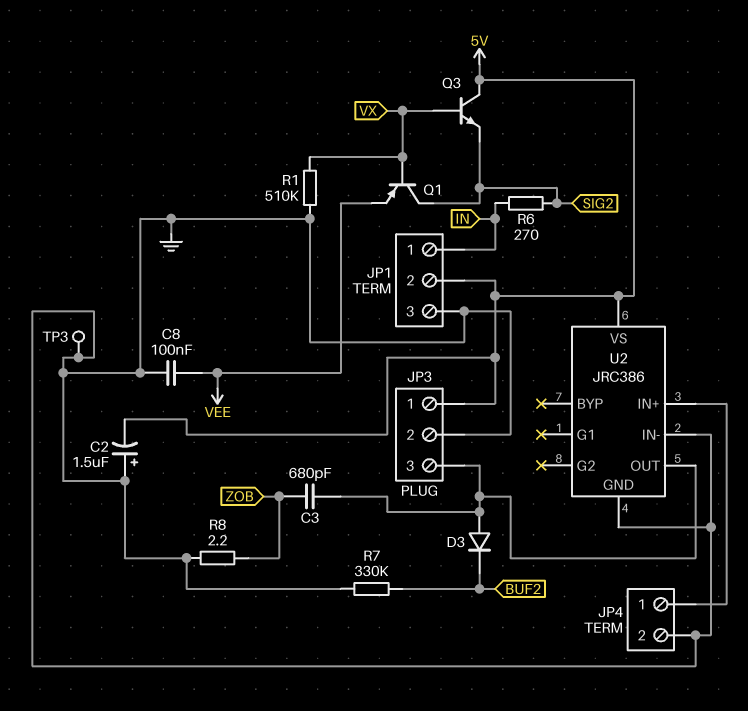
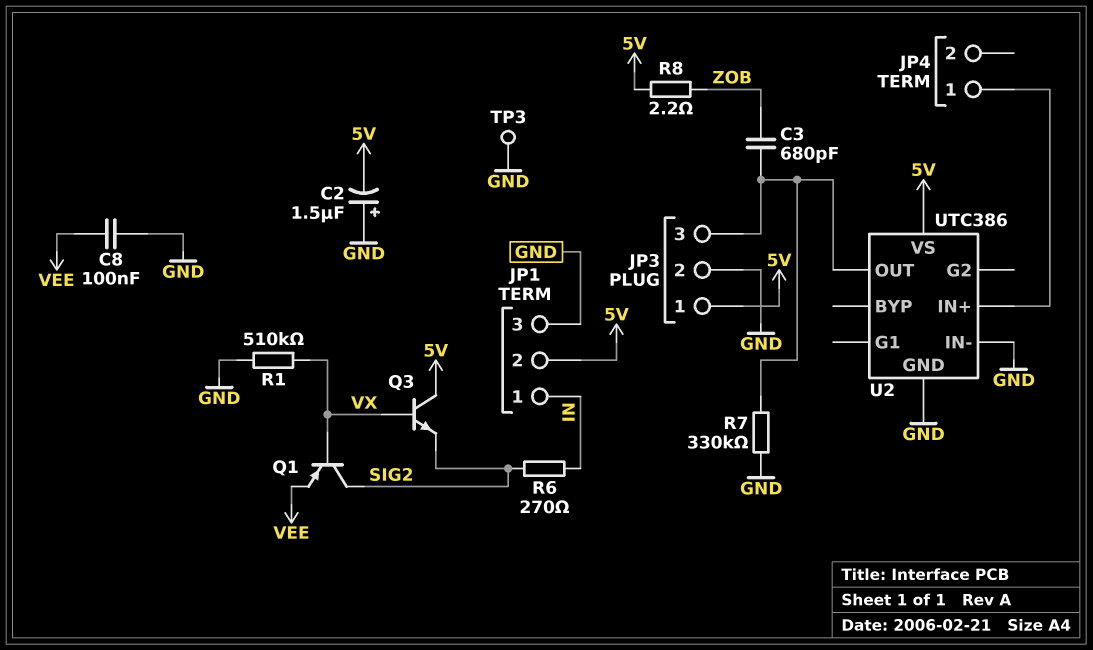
D3: diode (A JP3/3, K BUF2) -> none
JP4 pin 2: GND -> none
R7: 330k (BUF2, GND) -> 330k (GND, JP3/3)
R8: 2.2 (GND, ZOB) -> 2.2 (5V, ZOB)
U2: JRC386 -> UTC386

